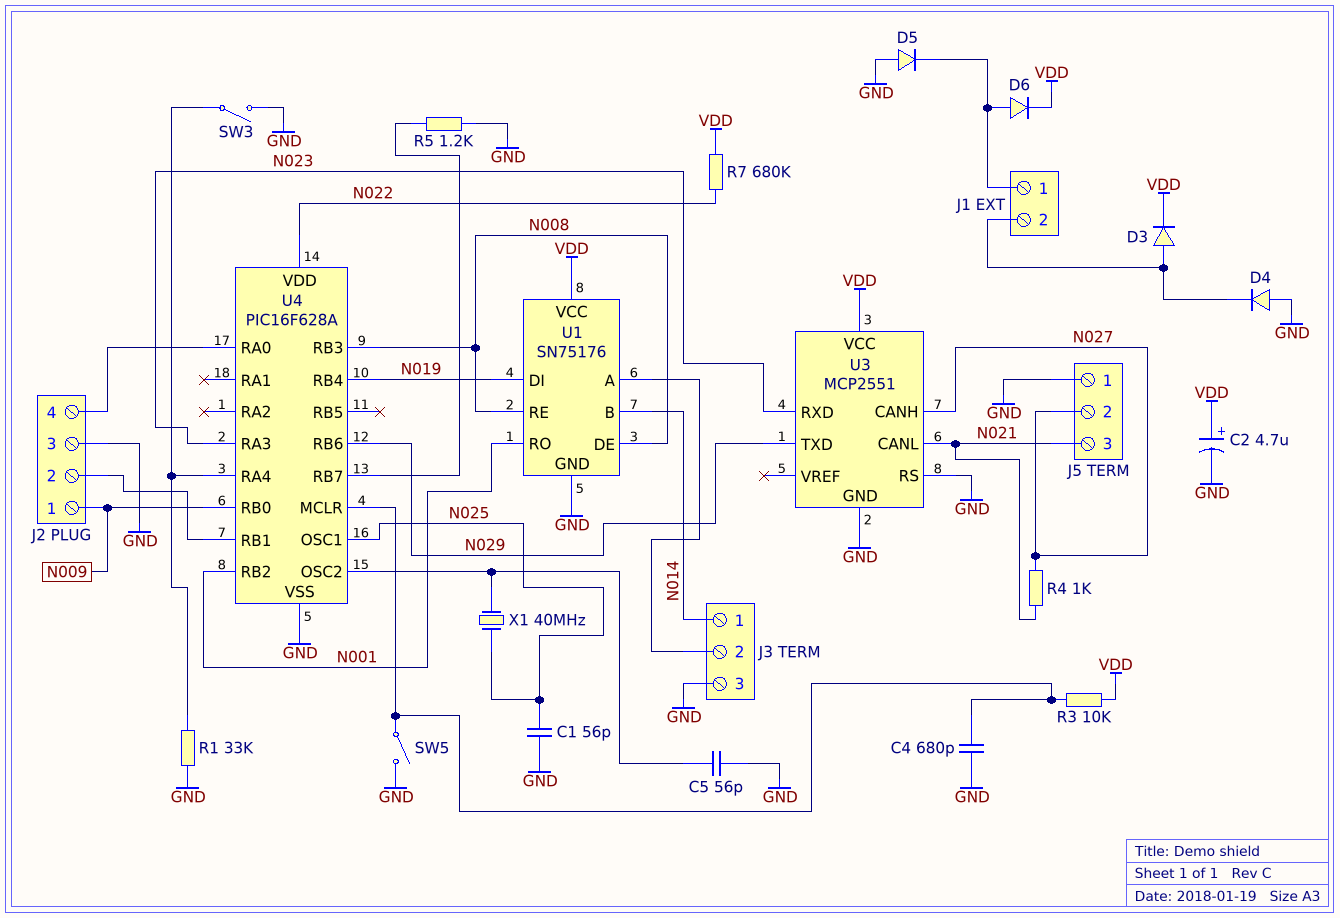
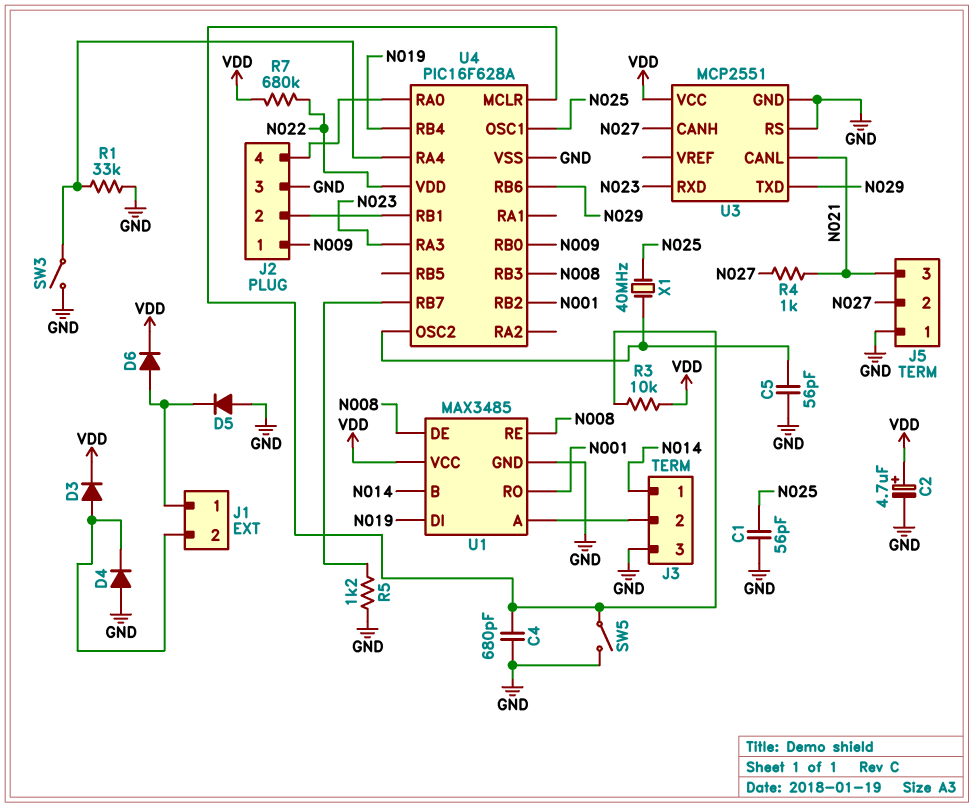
U1: SN75176 -> MAX3485

